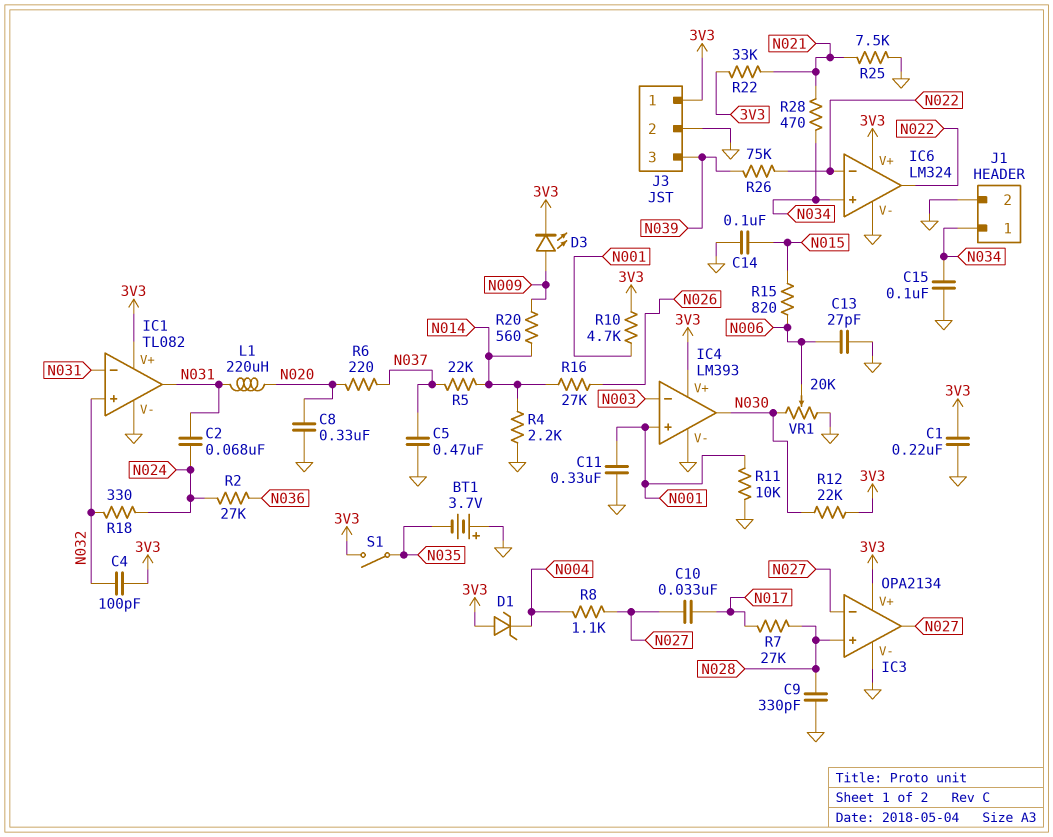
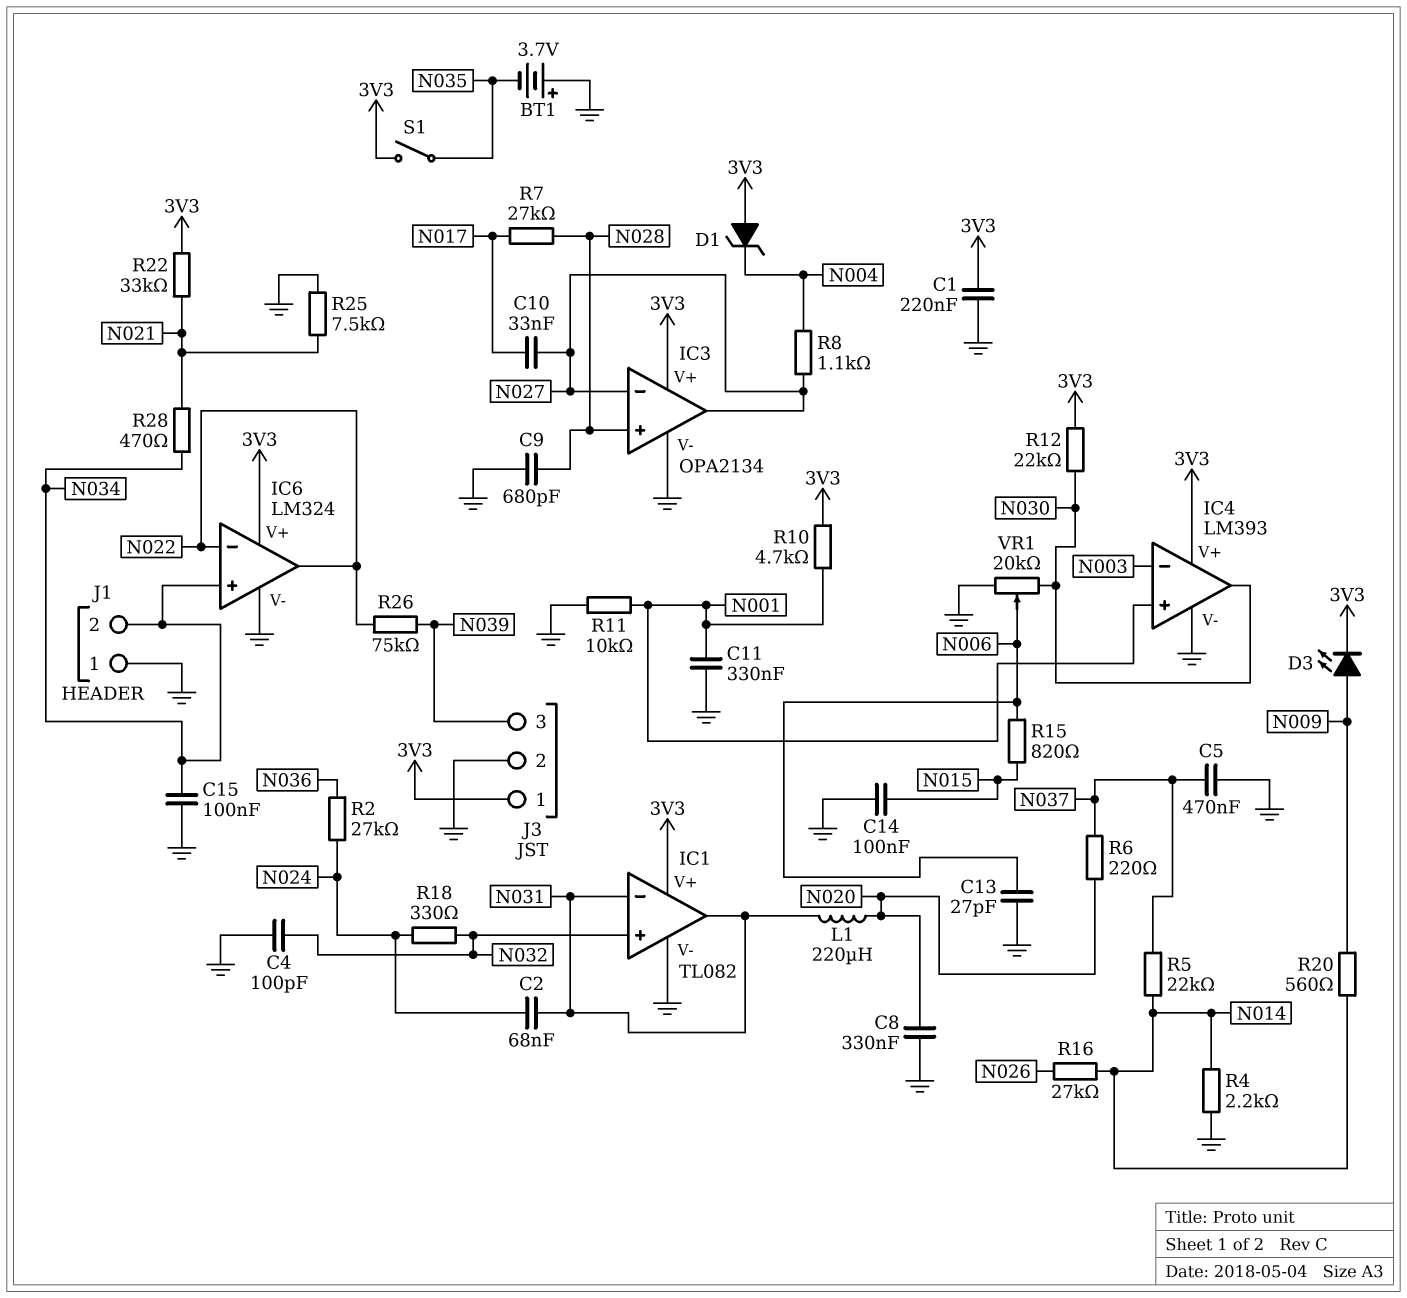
C4: 100pF (3V3, N032) -> 100pF (GND, N032)
C9: 330pF (GND, N028) -> 680pF (GND, N028)
J1 pin 1: N034 -> GND
J1 pin 2: GND -> N034

